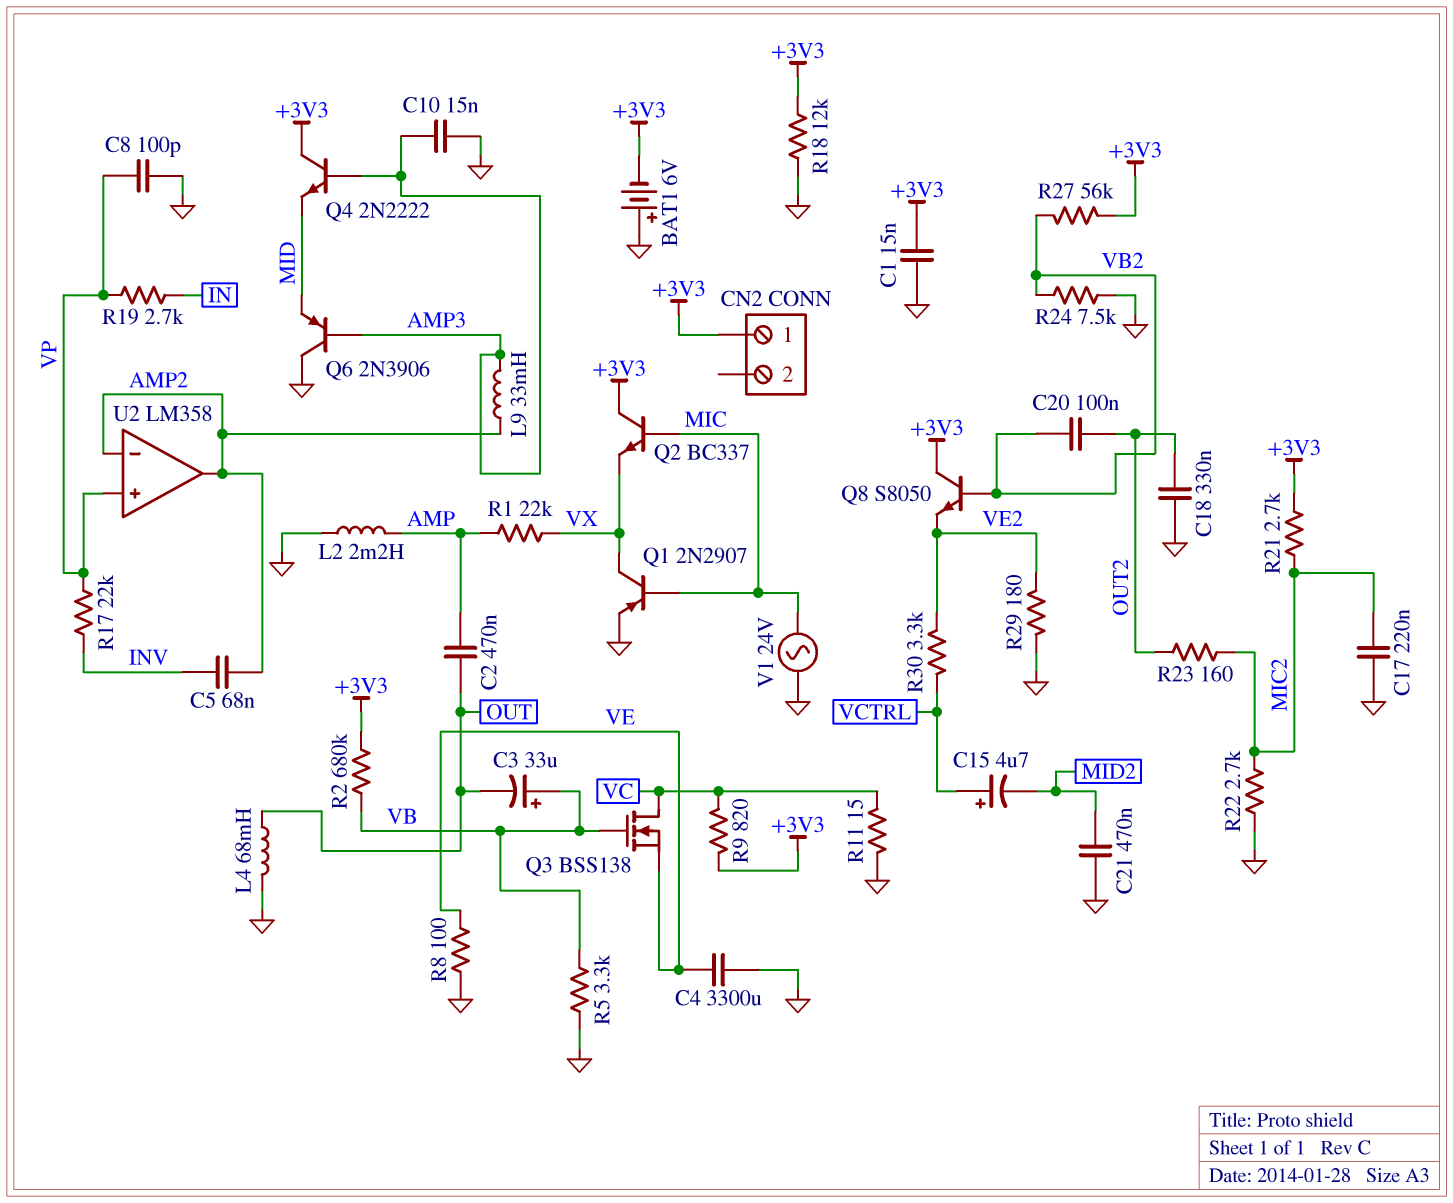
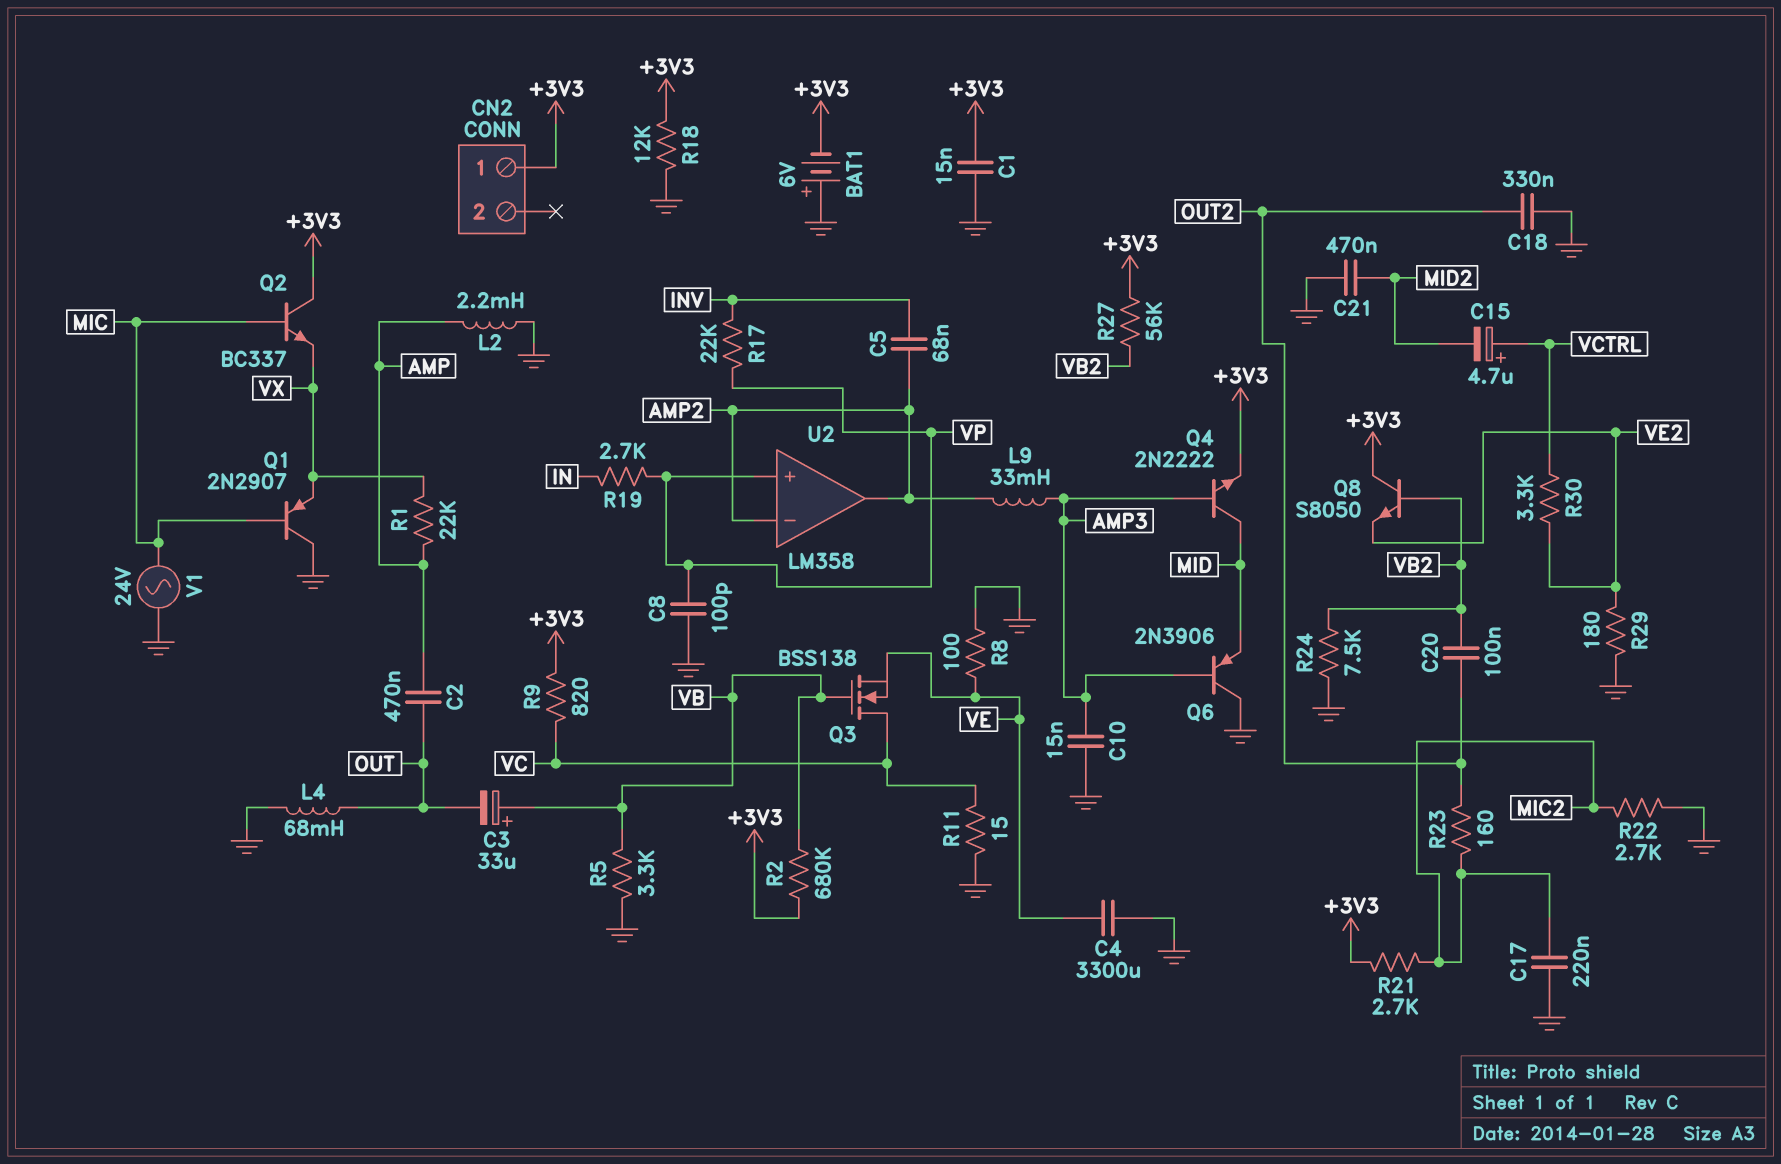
Q1: PNP 2N2907 (B MIC, C VX, E GND) -> PNP 2N2907 (B MIC, C GND, E VX)
Q4: NPN 2N2222 (B AMP3, C +3V3, E MID) -> NPN 2N2222 (B AMP3, C MID, E +3V3)

